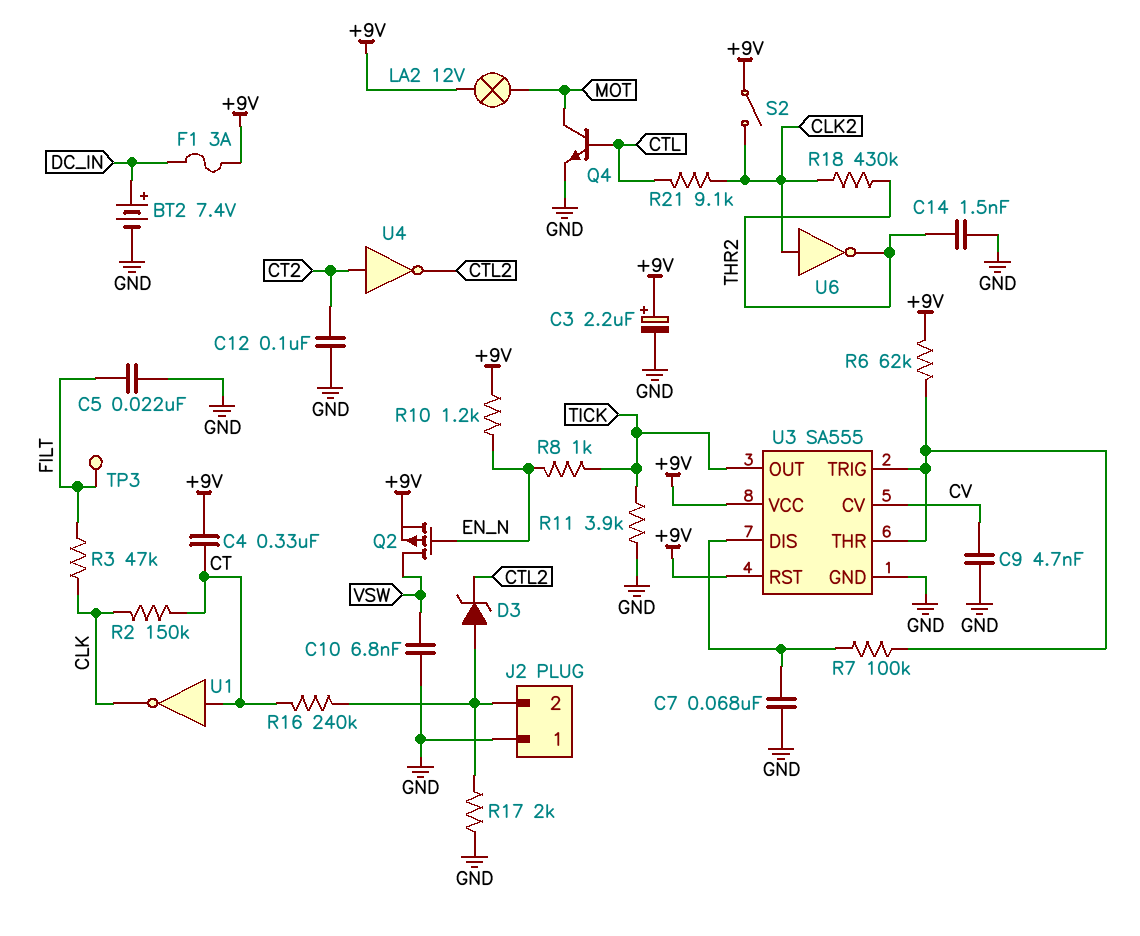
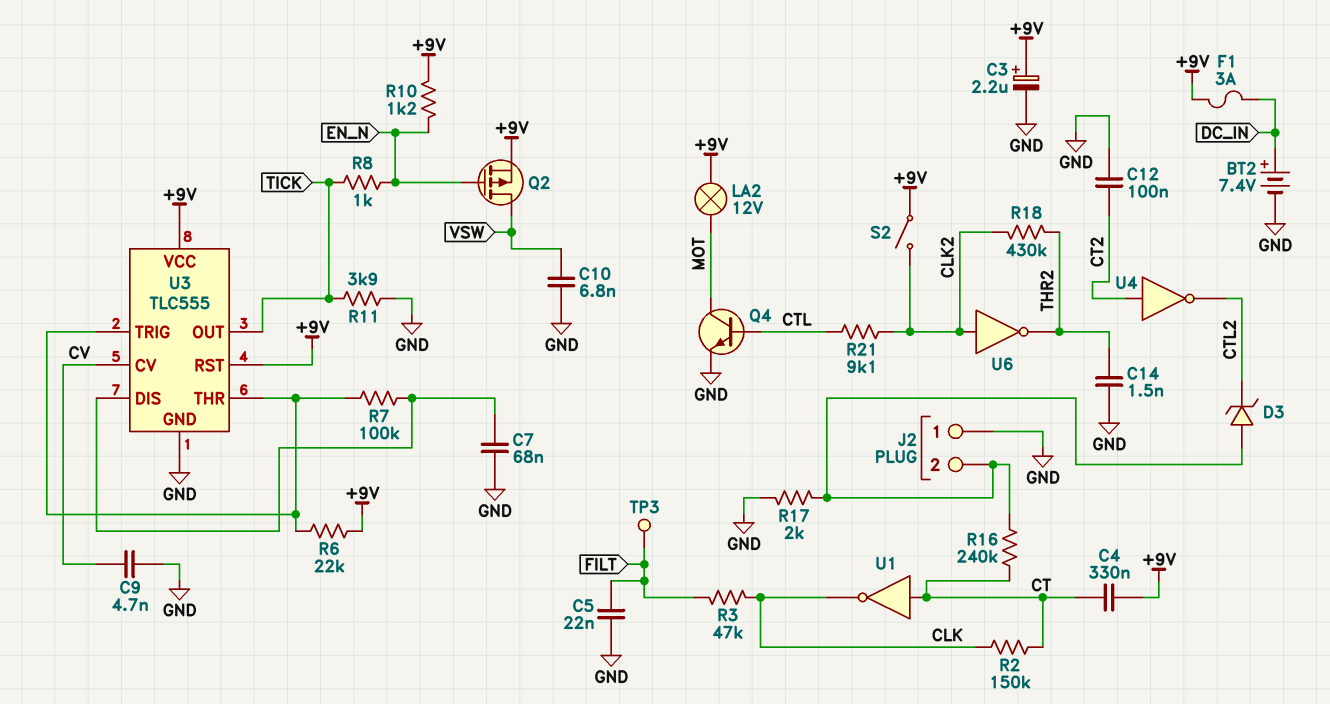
R6: 62k (+9V, U3/THR) -> 22k (+9V, U3/THR)
U3: SA555 -> TLC555

